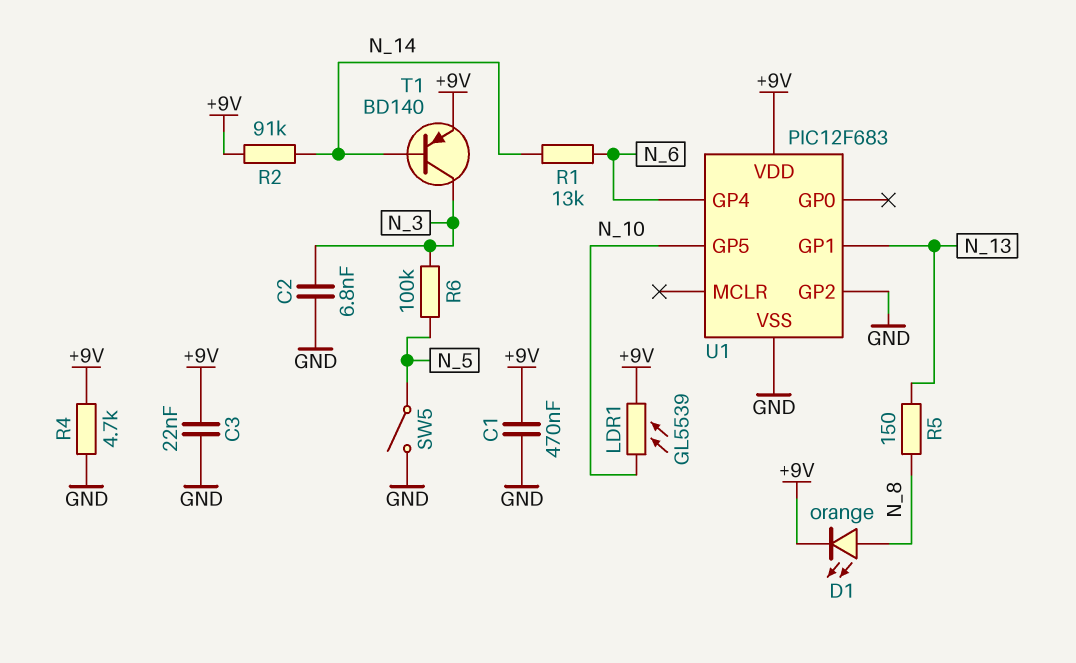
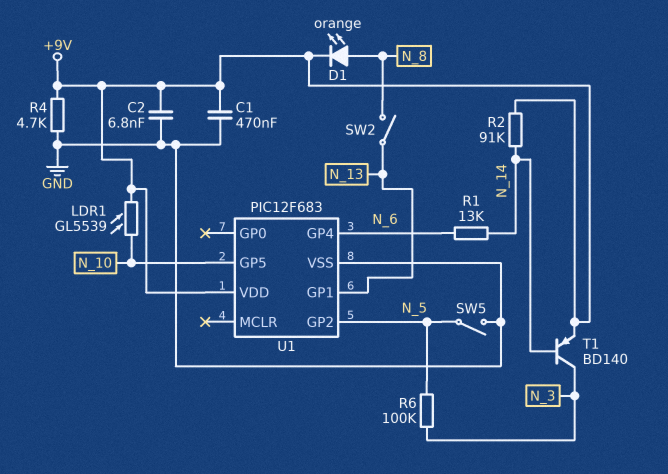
C2: 6.8nF (GND, N_3) -> 6.8nF (+9V, GND)
C3: 22nF (+9V, GND) -> none
R5: 150 (N_8, N_13) -> none
SW2: none -> switch (N_8, N_13)
U1 pin GP2: GND -> N_5

